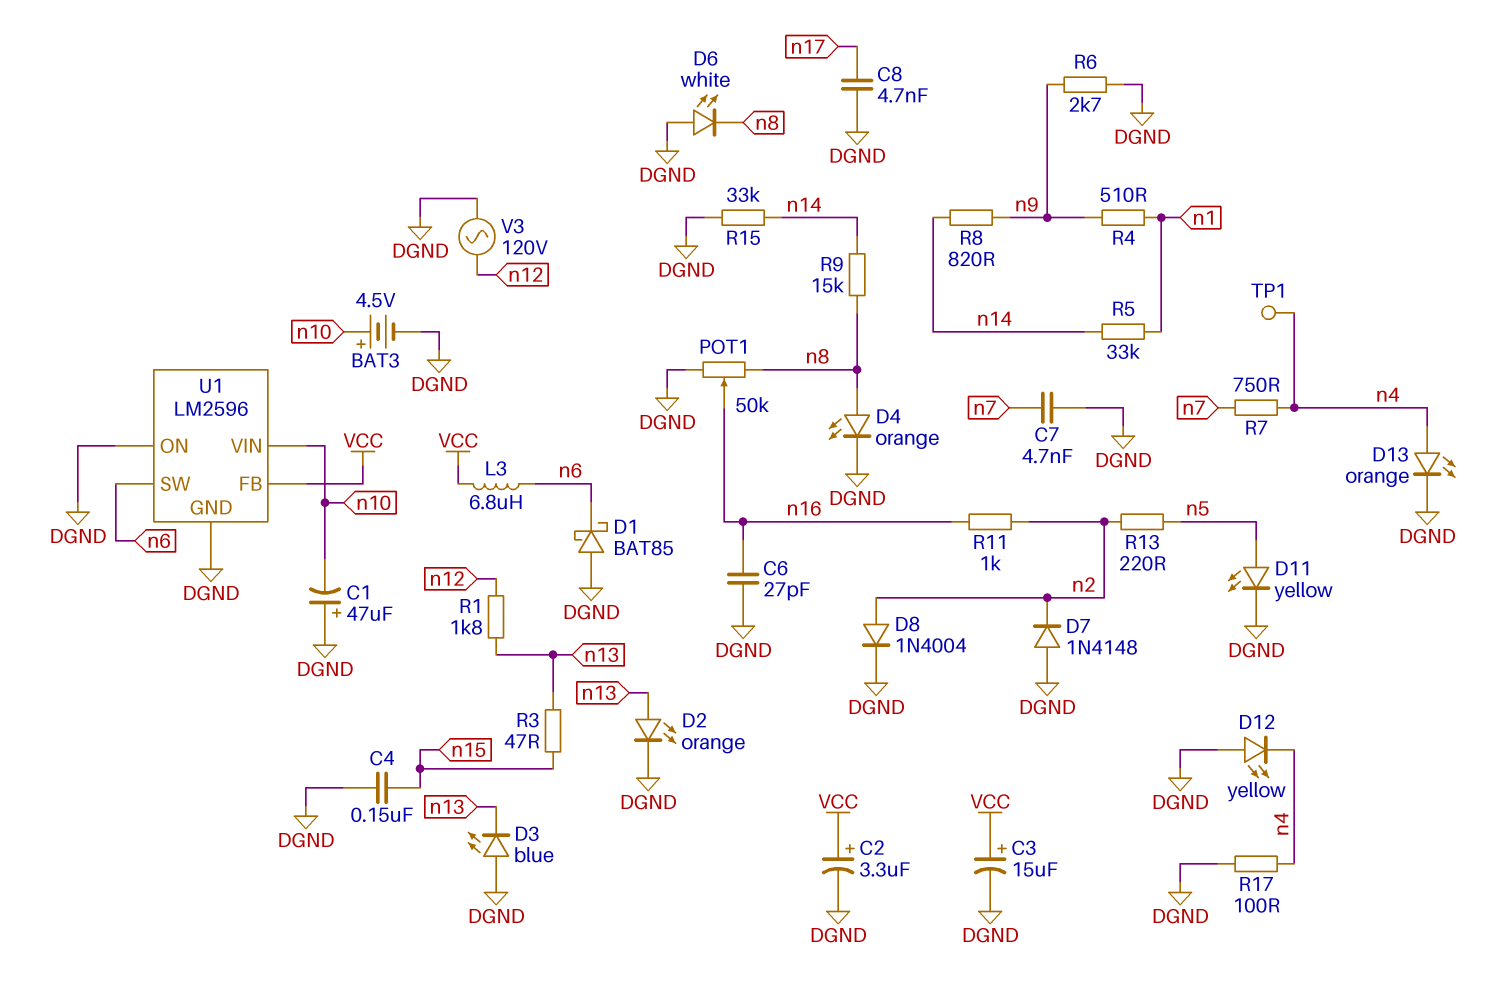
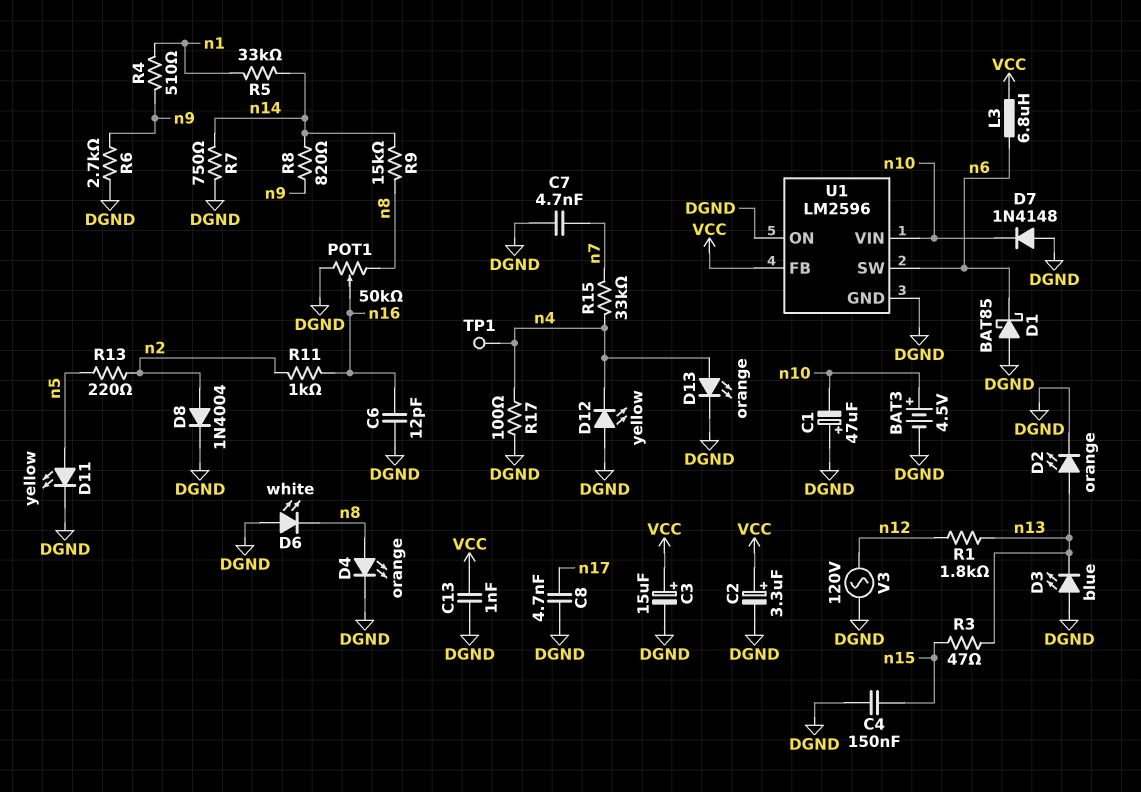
C6: 27pF (DGND, n16) -> 12pF (DGND, n16)
C13: none -> 1nF (DGND, VCC)
D7: diode 1N4148 (A DGND, K n2) -> diode 1N4148 (A DGND, K n10)
R7: 750 (n4, n7) -> 750 (DGND, n14)
R15: 33k (DGND, n14) -> 33k (n4, n7)

